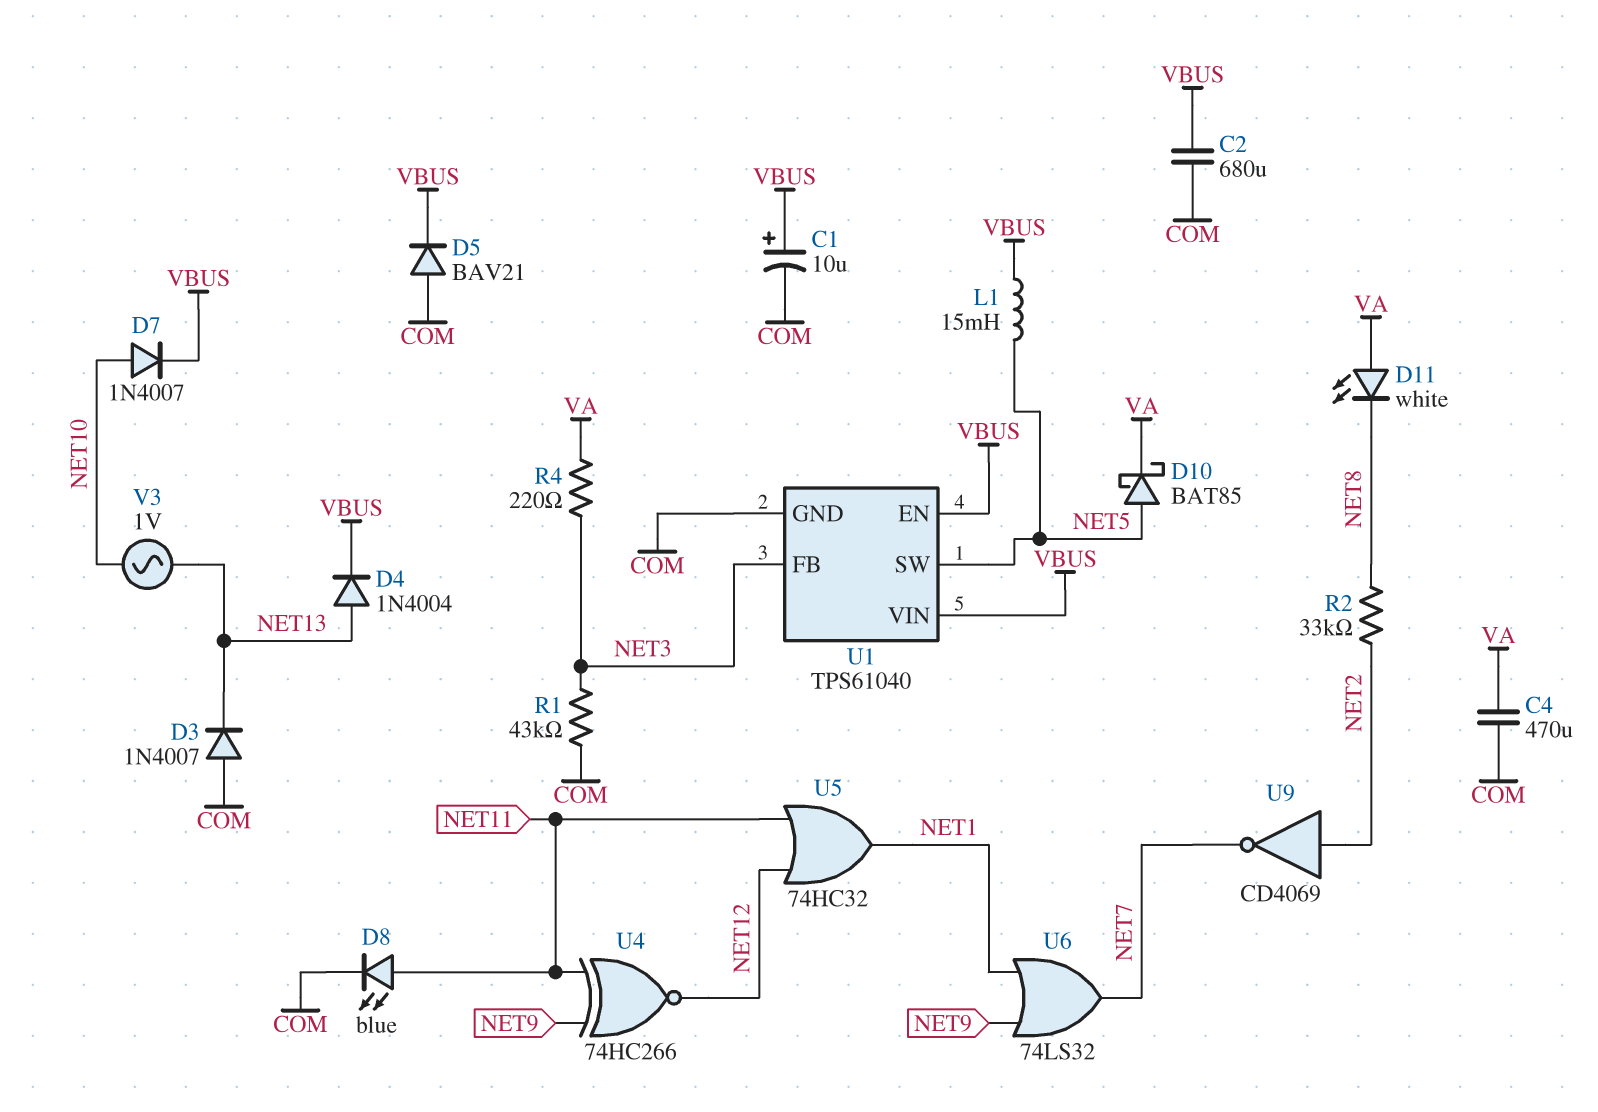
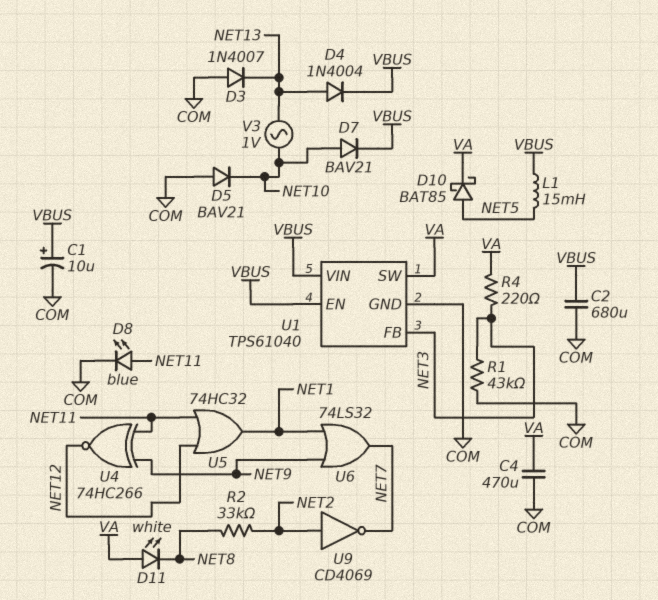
D5: diode BAV21 (A COM, K VBUS) -> diode BAV21 (A COM, K NET10)
D7: diode 1N4007 (A NET10, K VBUS) -> diode BAV21 (A NET10, K VBUS)
U1 pin SW: NET5 -> VA

